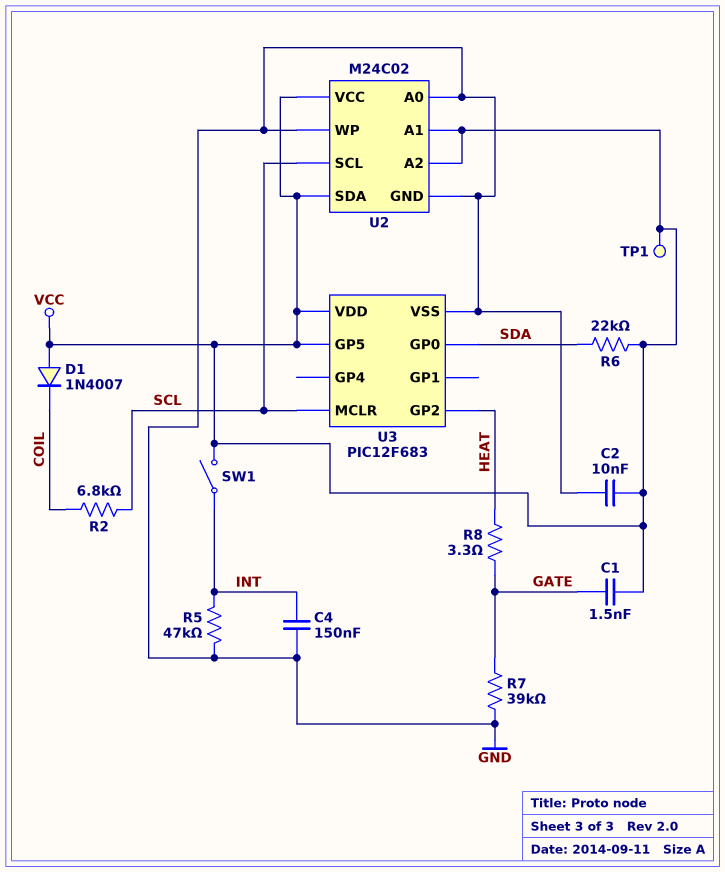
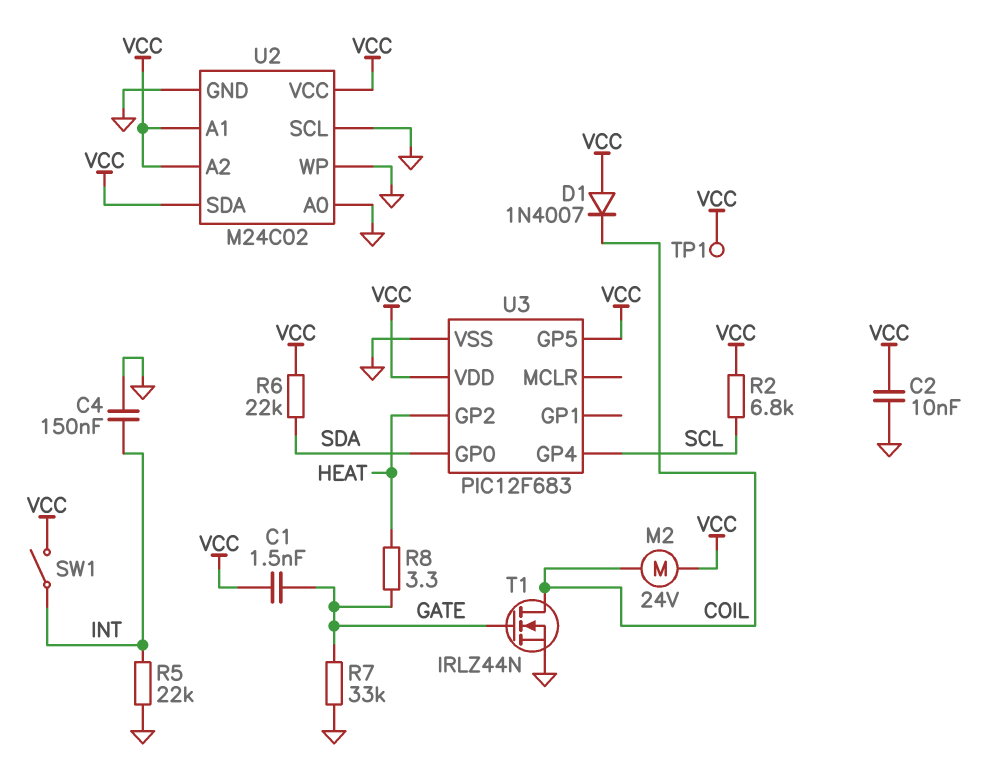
M2: none -> motor 24V (COIL, VCC)
R2: 6.8k (COIL, SCL) -> 6.8k (SCL, VCC)
R5: 47k (GND, INT) -> 22k (GND, INT)
R7: 39k (GATE, GND) -> 33k (GATE, GND)
T1: none -> NMOS IRLZ44N (G GATE, D COIL, S GND)
U2 pin SCL: SCL -> GND
U3 pin GP4: none -> SCL
U3 pin MCLR: SCL -> none

